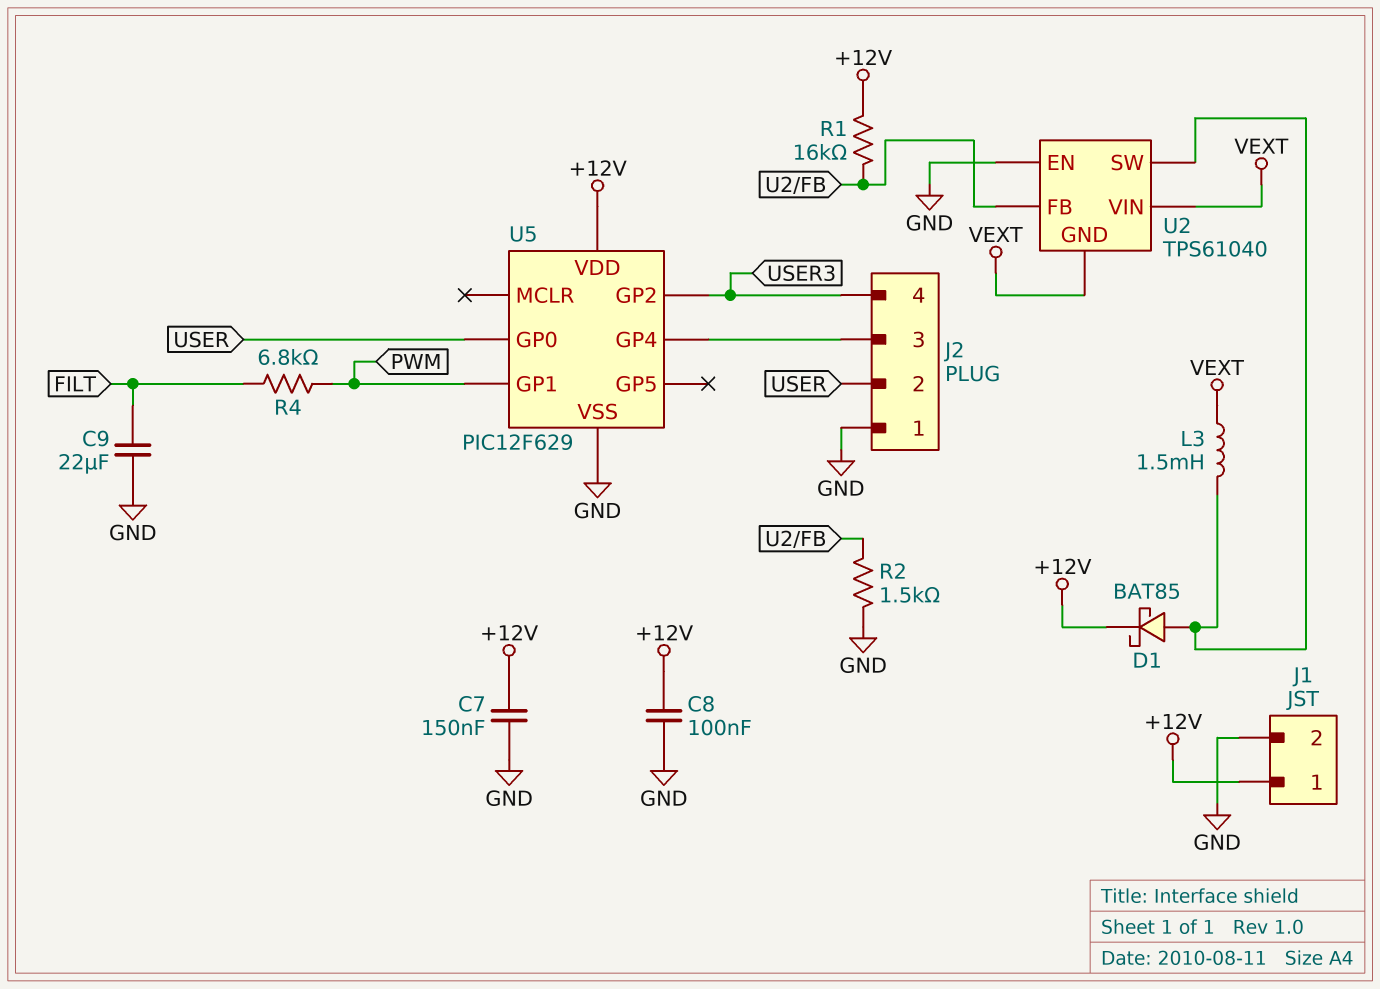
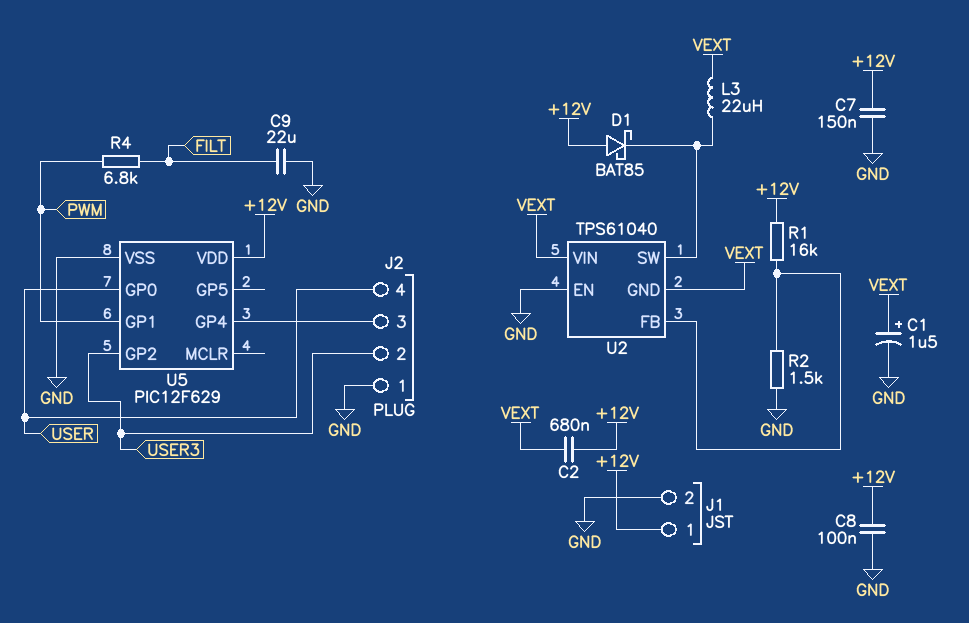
C1: none -> 1.5uF (plus VEXT, minus GND)
C2: none -> 680nF (+12V, VEXT)
D1: schottky BAT85 (A U2/SW, K +12V) -> schottky BAT85 (A +12V, K U2/SW)
J2 pin 2: USER -> USER3
J2 pin 4: USER3 -> USER
L3: 1.5mH (U2/SW, VEXT) -> 22uH (U2/SW, VEXT)

